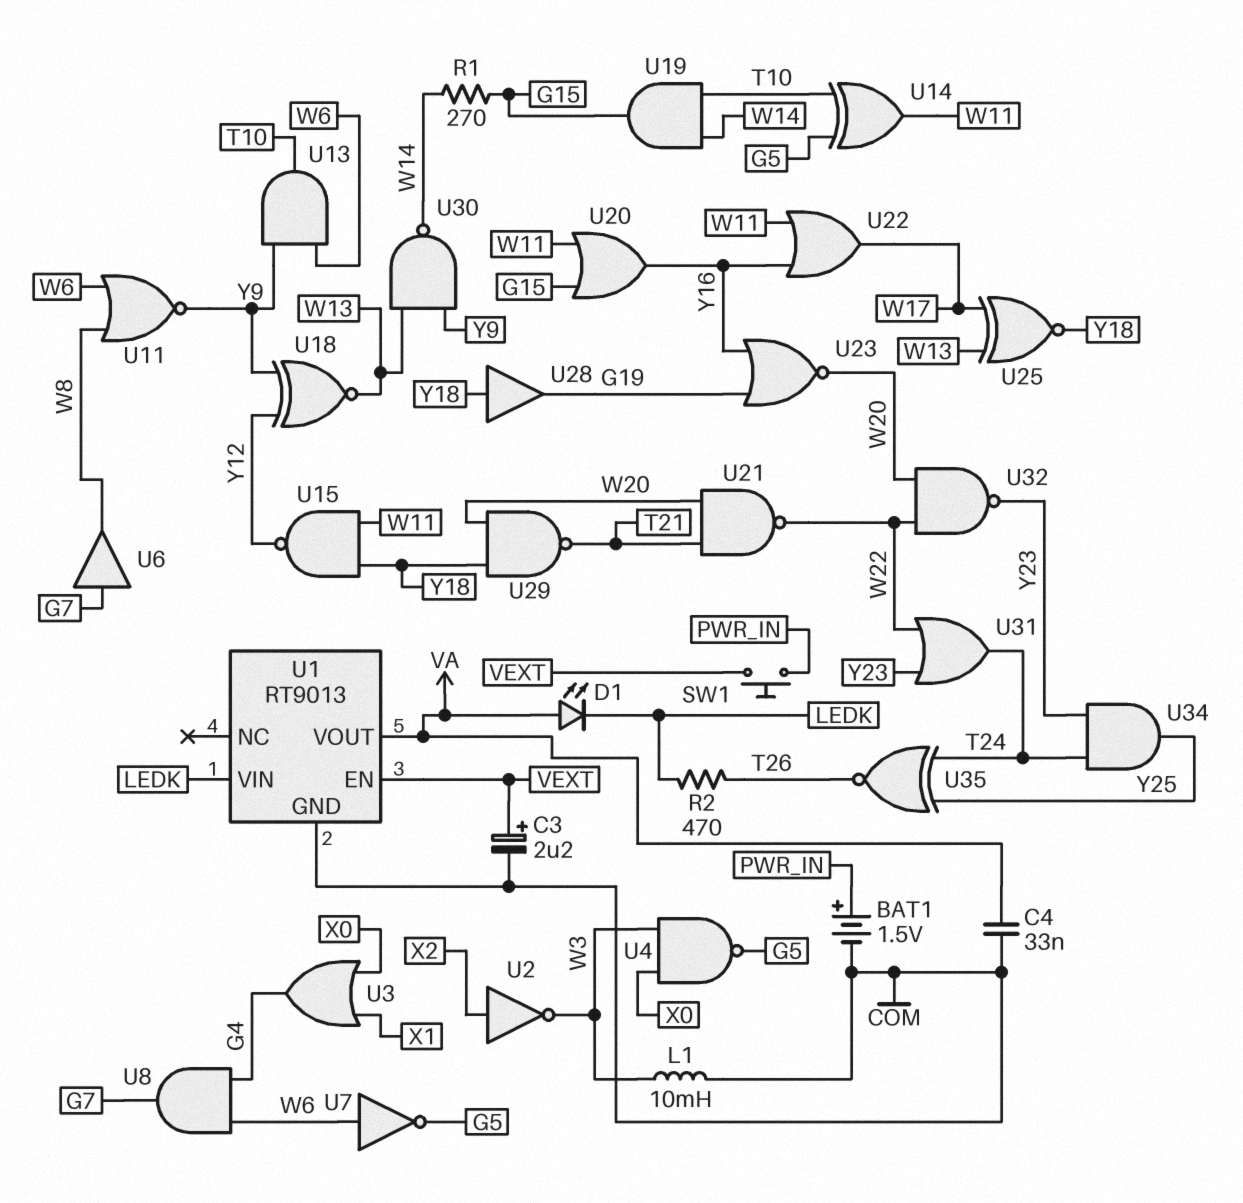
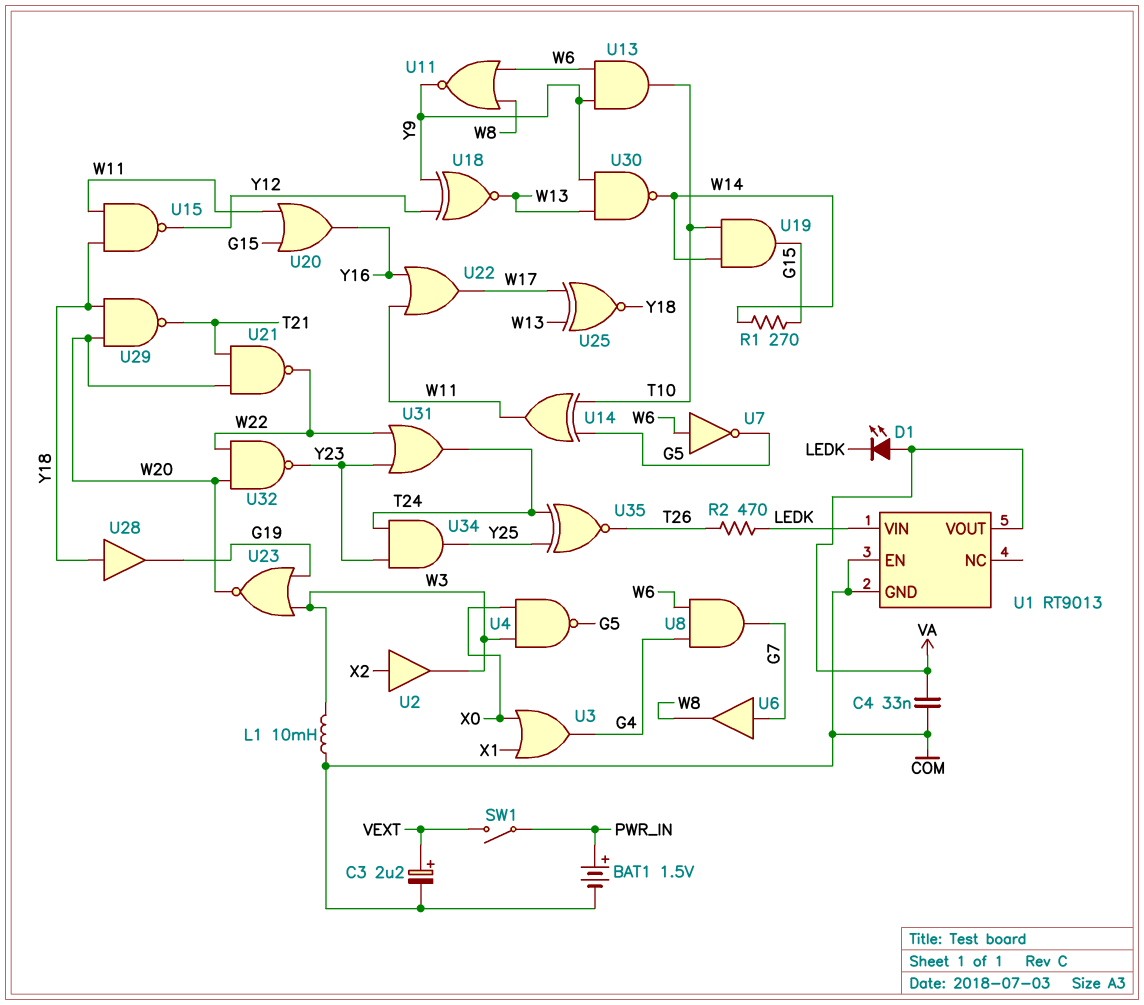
SW1: button (PWR_IN, VEXT) -> switch (PWR_IN, VEXT)
U1 pin EN: VEXT -> COM
U2: NOT (in X2, out W3) -> buffer (in X2, out W3)
U23: NOR (in G19, in Y16, out W20) -> NOR (in G19, in W3, out W20)

